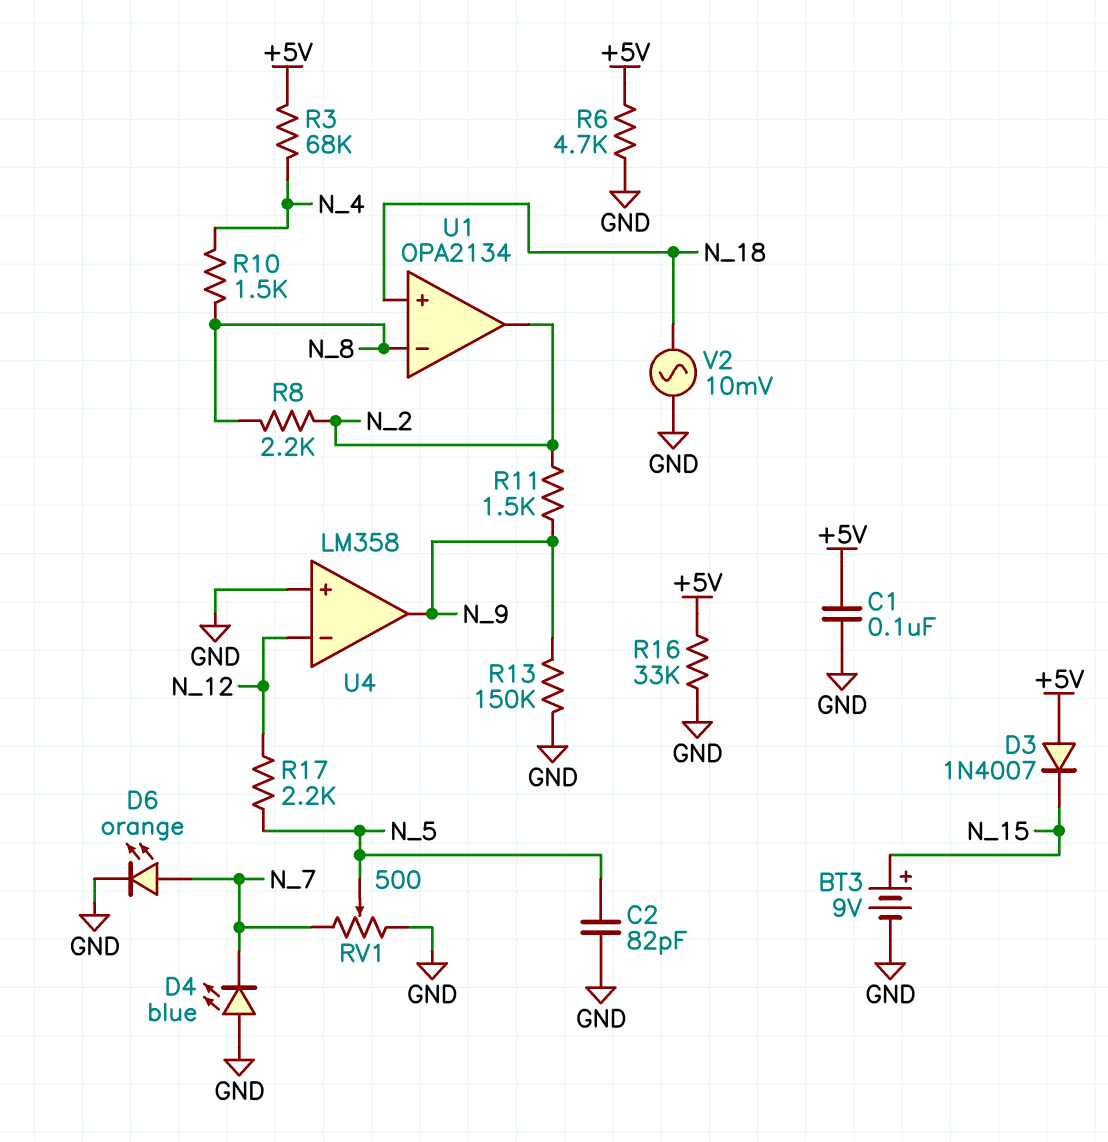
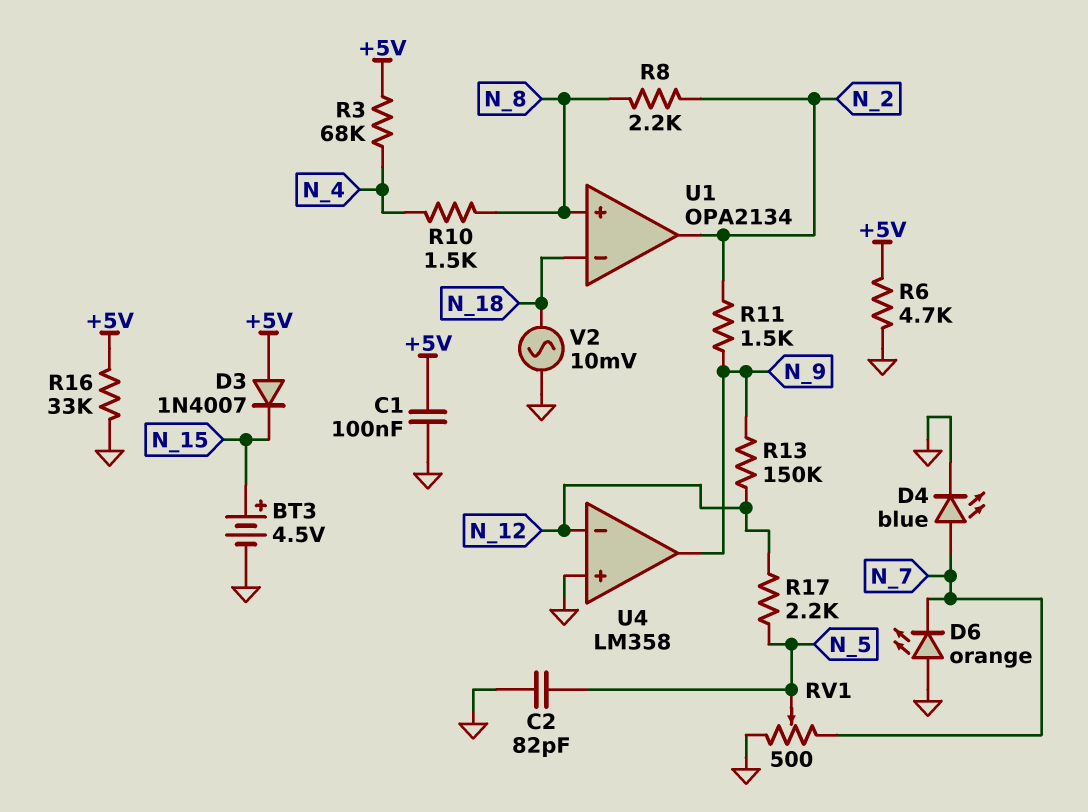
BT3: 9V (plus N_15, minus GND) -> 4.5V (plus N_15, minus GND)
D4: LED blue (A GND, K N_7) -> LED blue (A N_7, K GND)
D6: LED orange (A N_7, K GND) -> LED orange (A GND, K N_7)
R13: 150k (GND, N_9) -> 150k (N_9, N_12)
U1 pin in+: N_18 -> N_8
U1 pin in-: N_8 -> N_18

